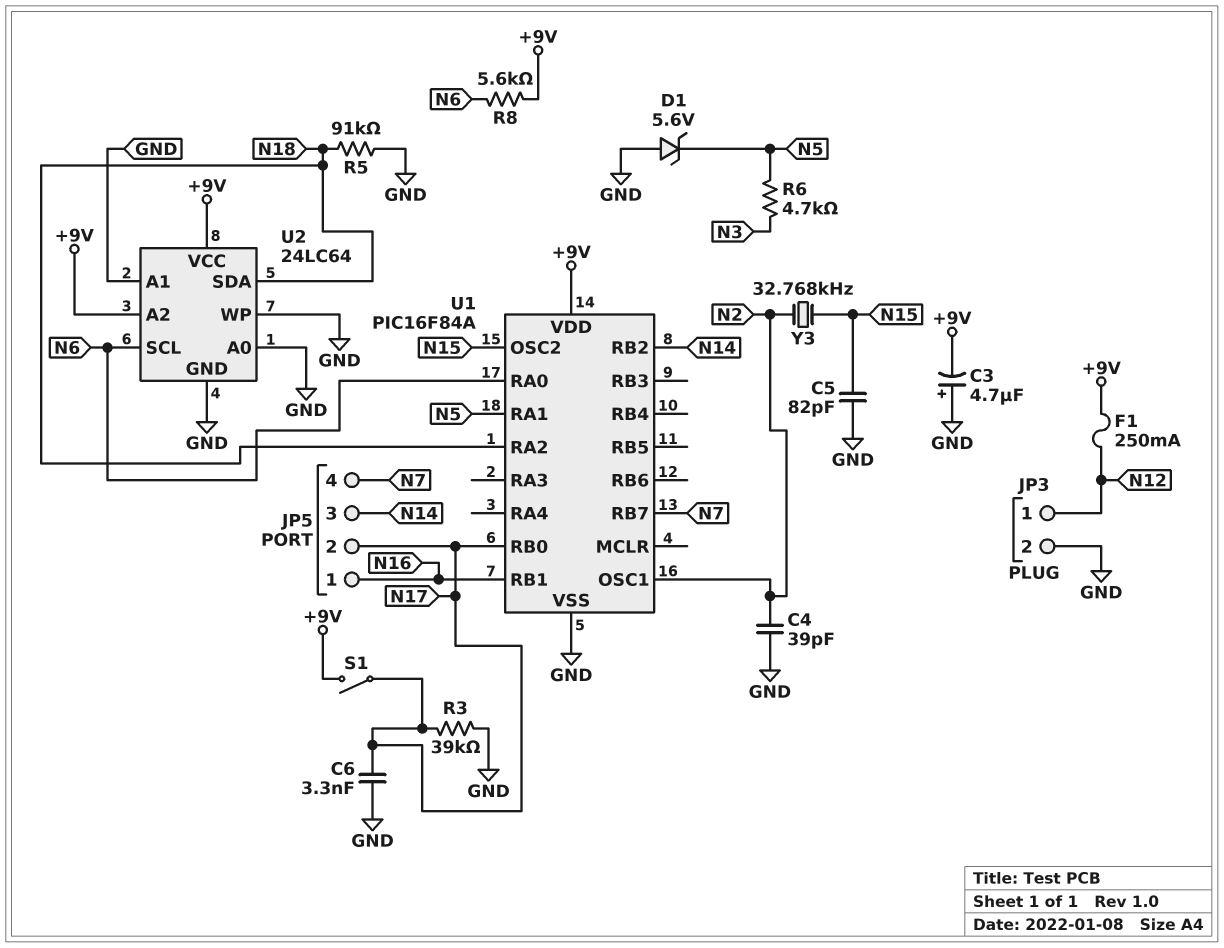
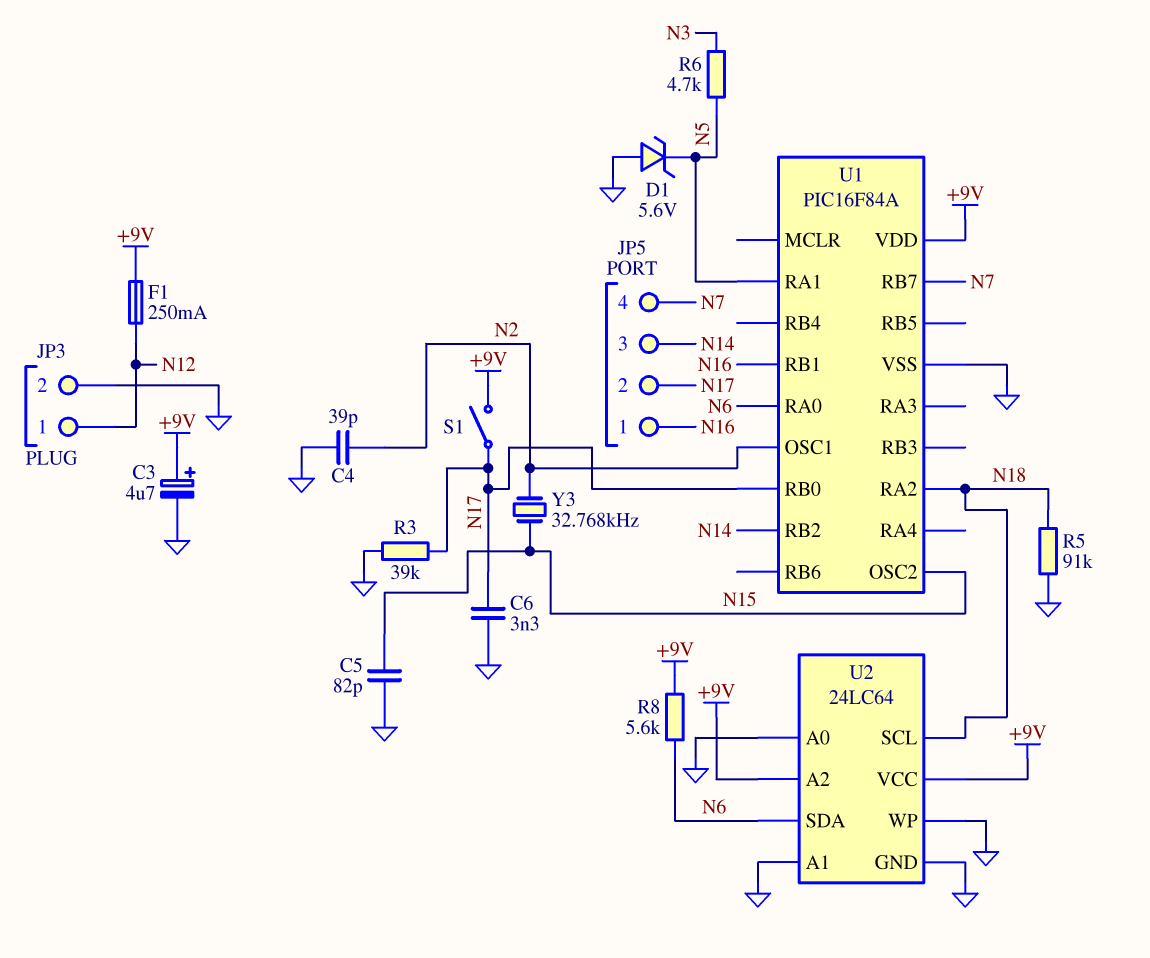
C3: 4.7uF (plus GND, minus +9V) -> 4.7uF (plus +9V, minus GND)
U2 pin SCL: N6 -> N18
U2 pin SDA: N18 -> N6

